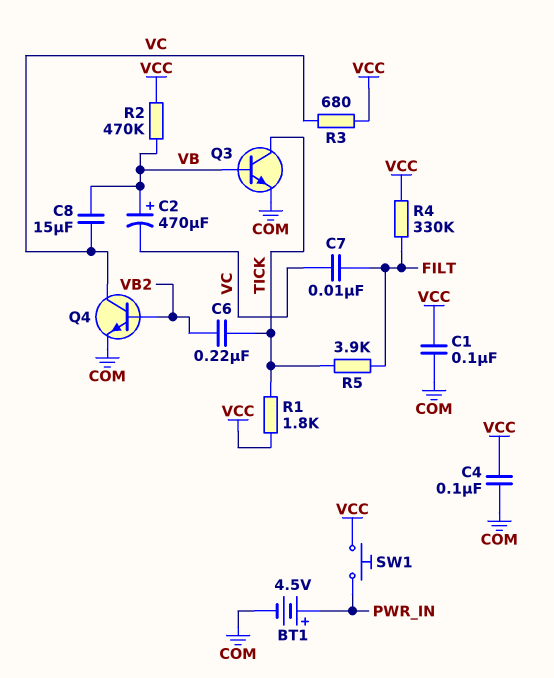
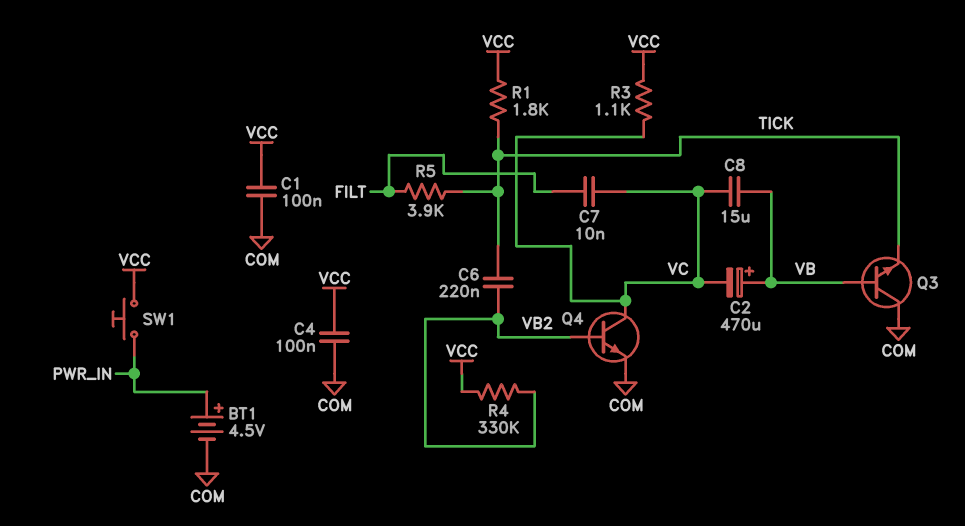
Q3: NPN (B VB, C TICK, E COM) -> NPN (B VB, C COM, E TICK)
R2: 470k (VB, VCC) -> none
R3: 680 (VC, VCC) -> 1.1k (VC, VCC)
R4: 330k (FILT, VCC) -> 330k (VB2, VCC)

